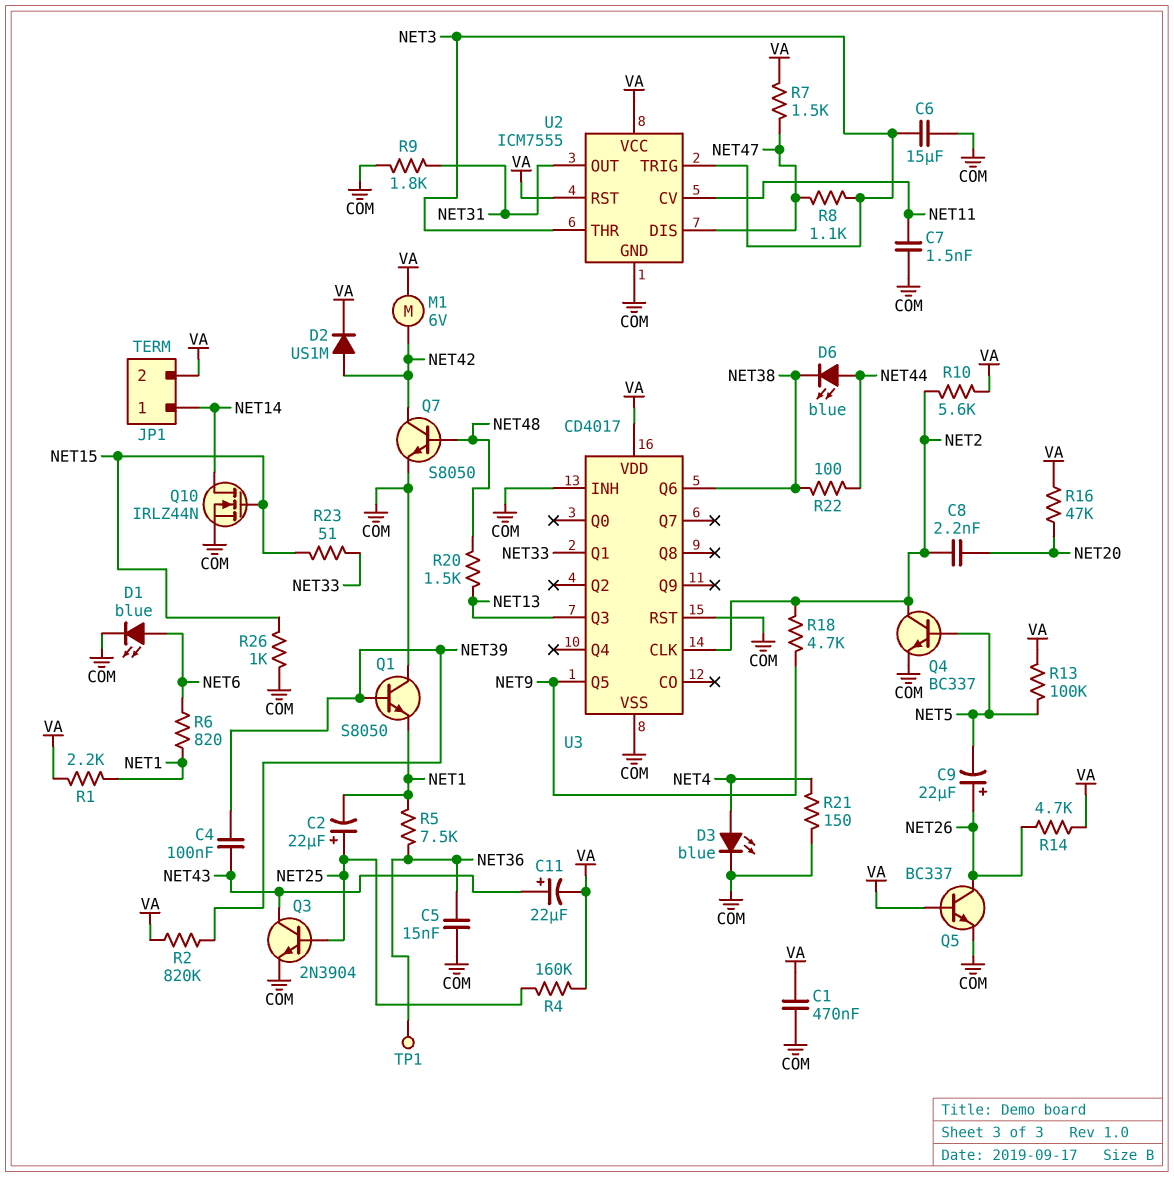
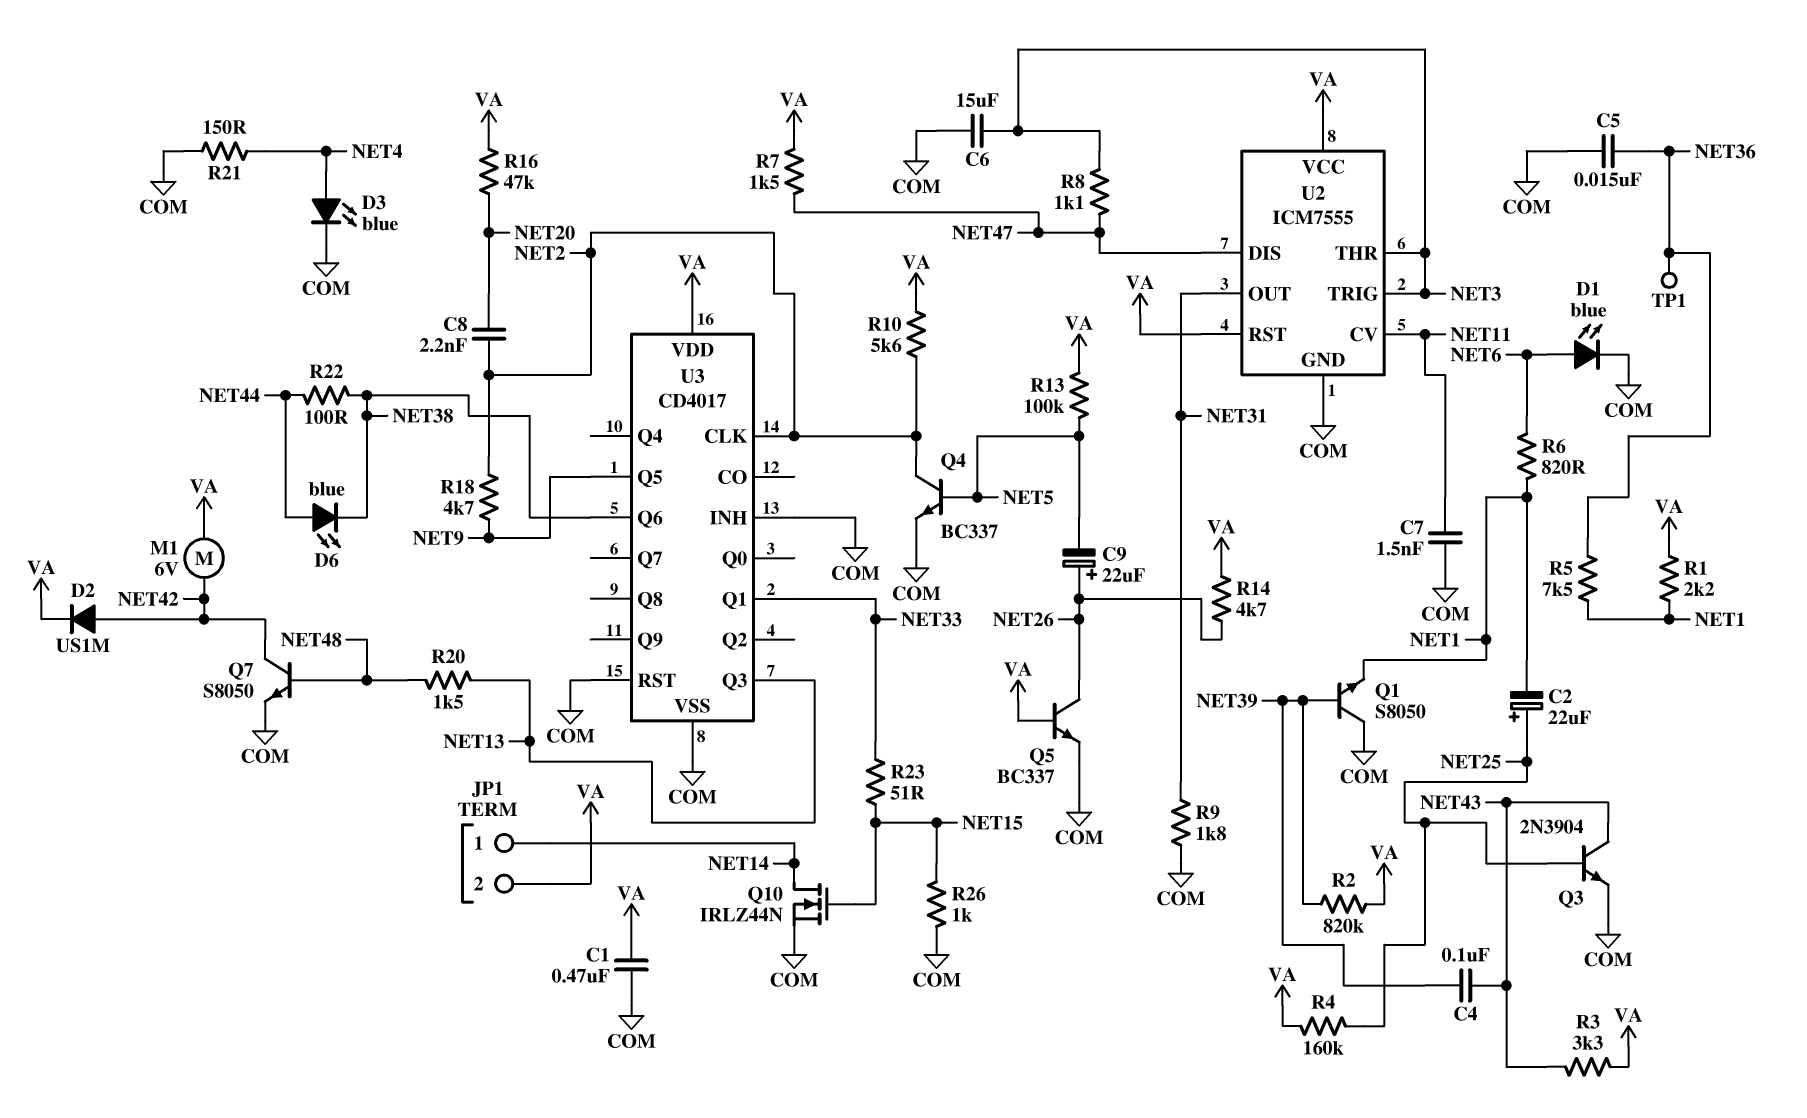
C11: 22uF (plus NET43, minus VA) -> none
R3: none -> 3.3k (NET43, VA)

